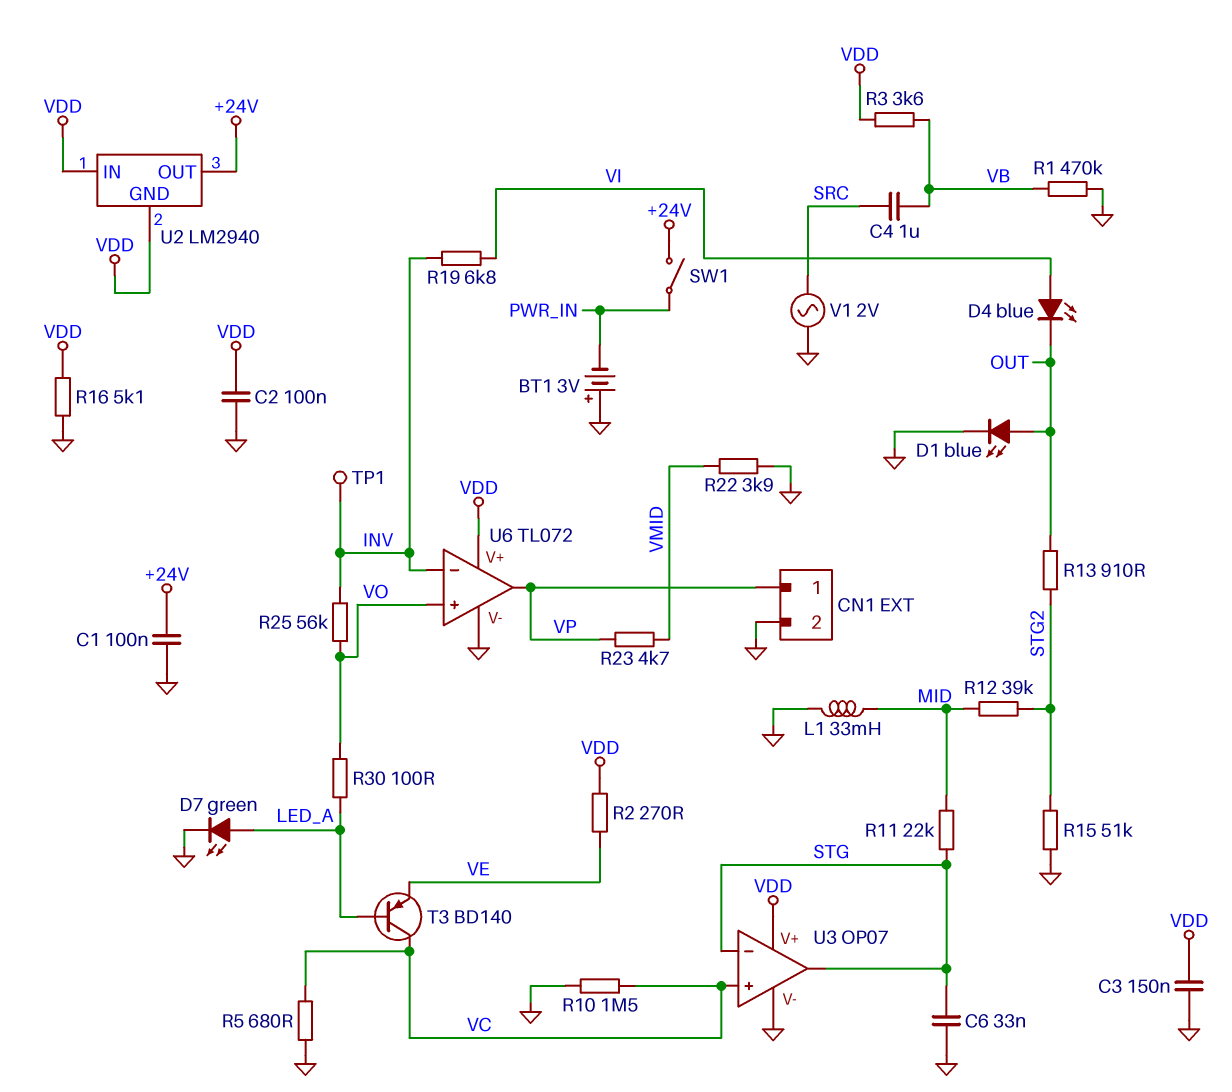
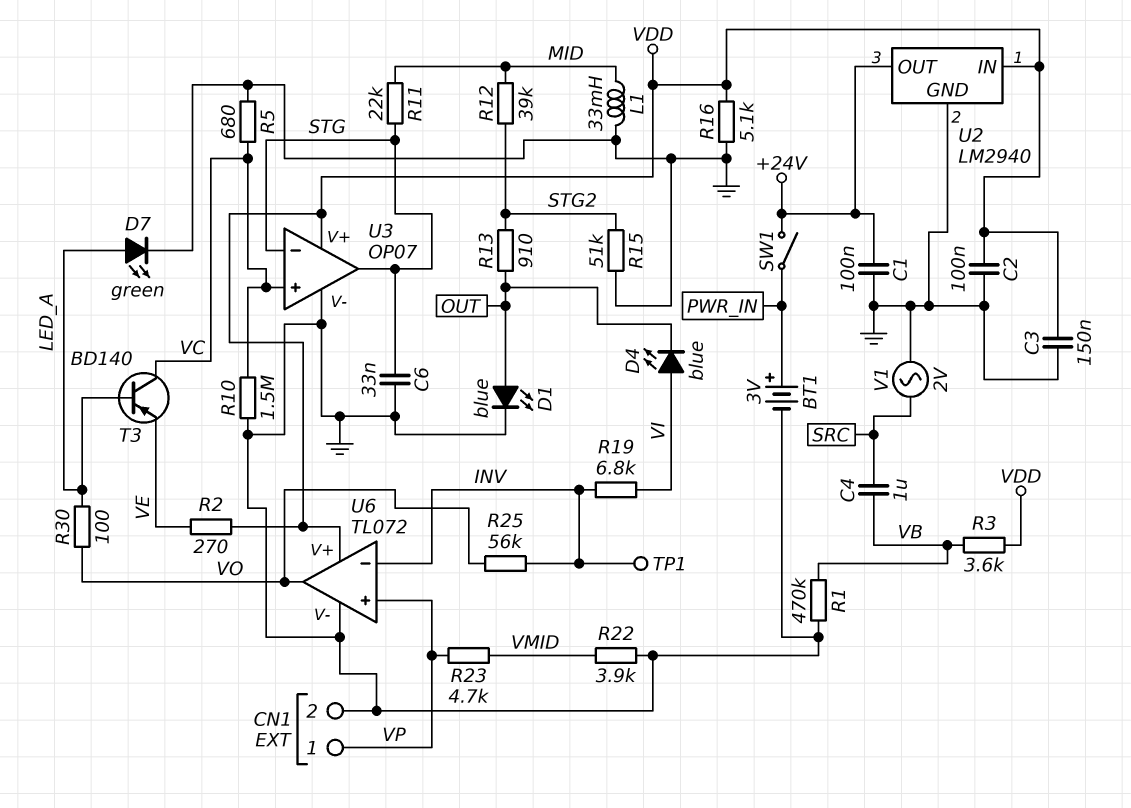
BT1: 3V (plus GND, minus PWR_IN) -> 3V (plus PWR_IN, minus GND)
U2 pin GND: VDD -> GND
U6 pin in+: VO -> VP
U6 pin out: VP -> VO

